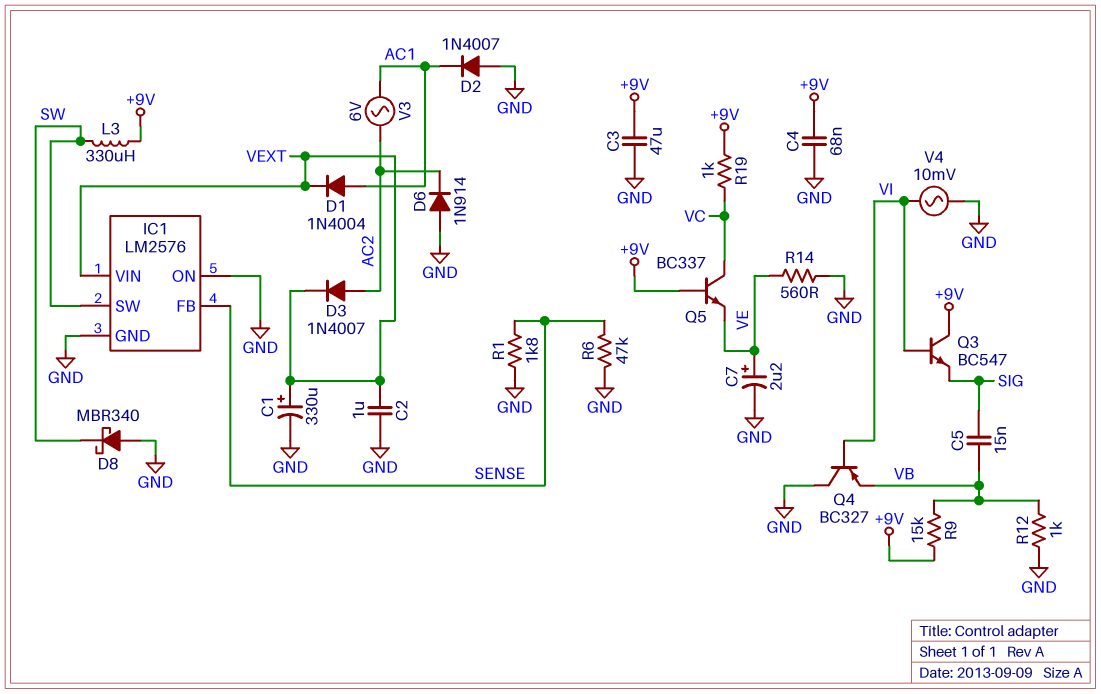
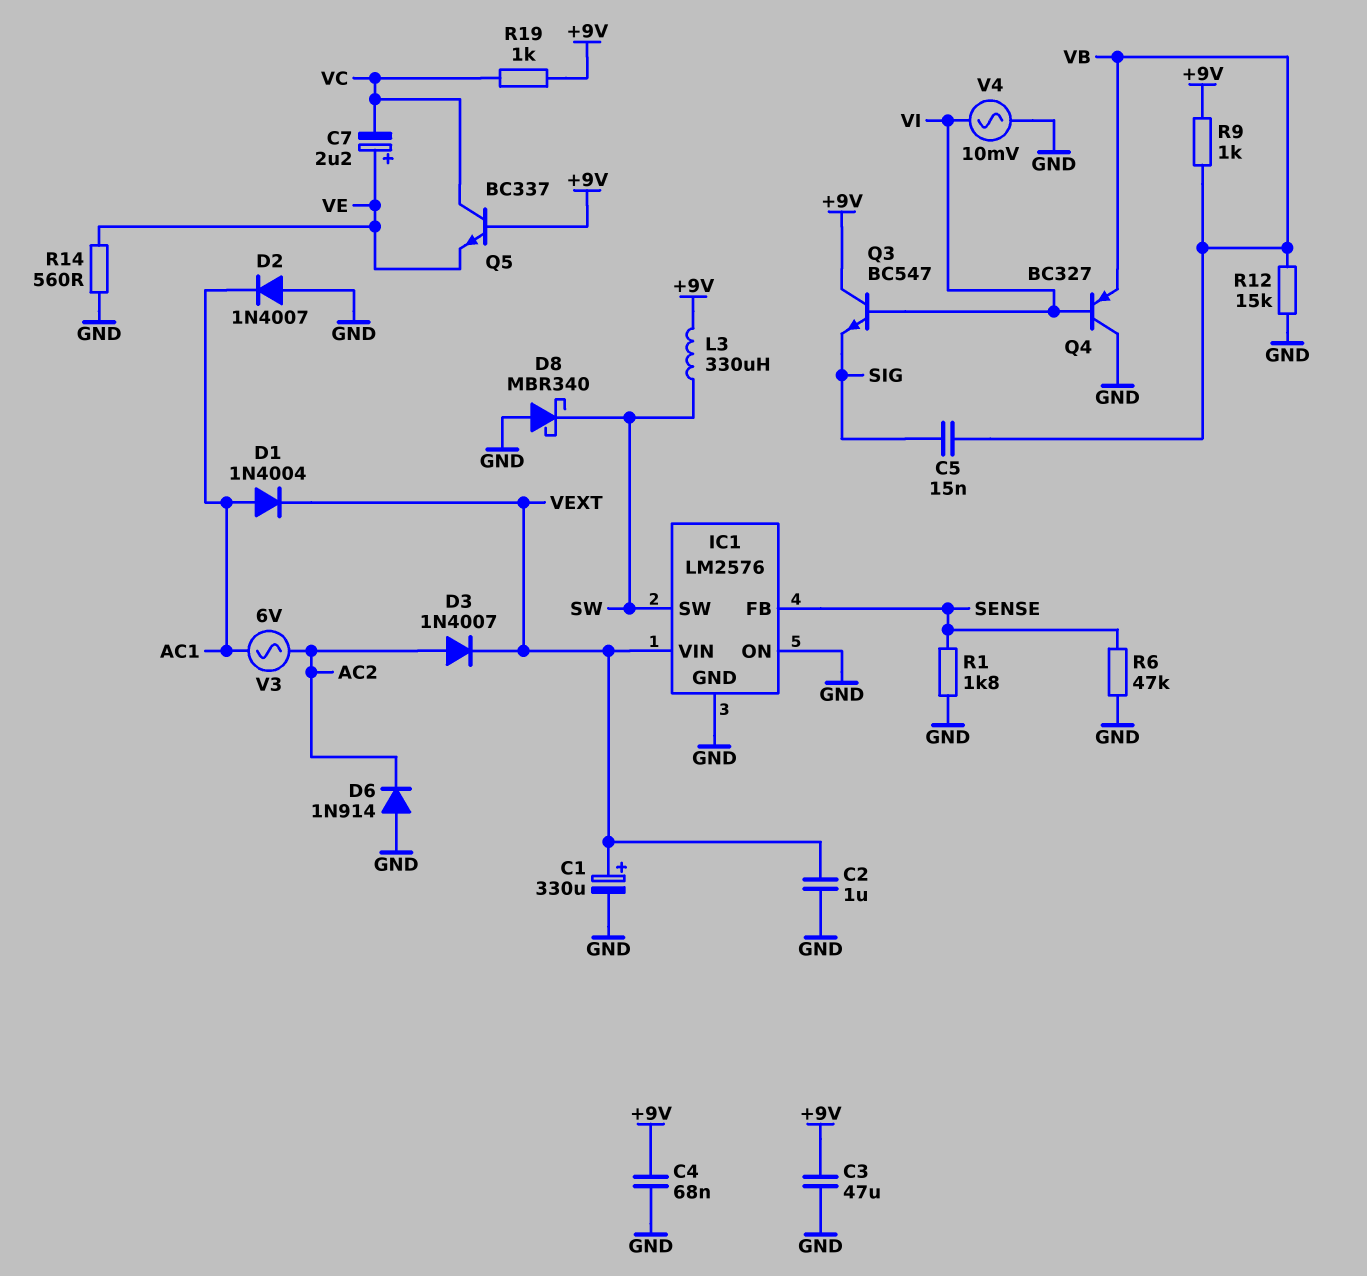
C7: 2.2uF (plus VE, minus GND) -> 2.2uF (plus VE, minus VC)
R9: 15k (+9V, VB) -> 1k (+9V, VB)
R12: 1k (GND, VB) -> 15k (GND, VB)

